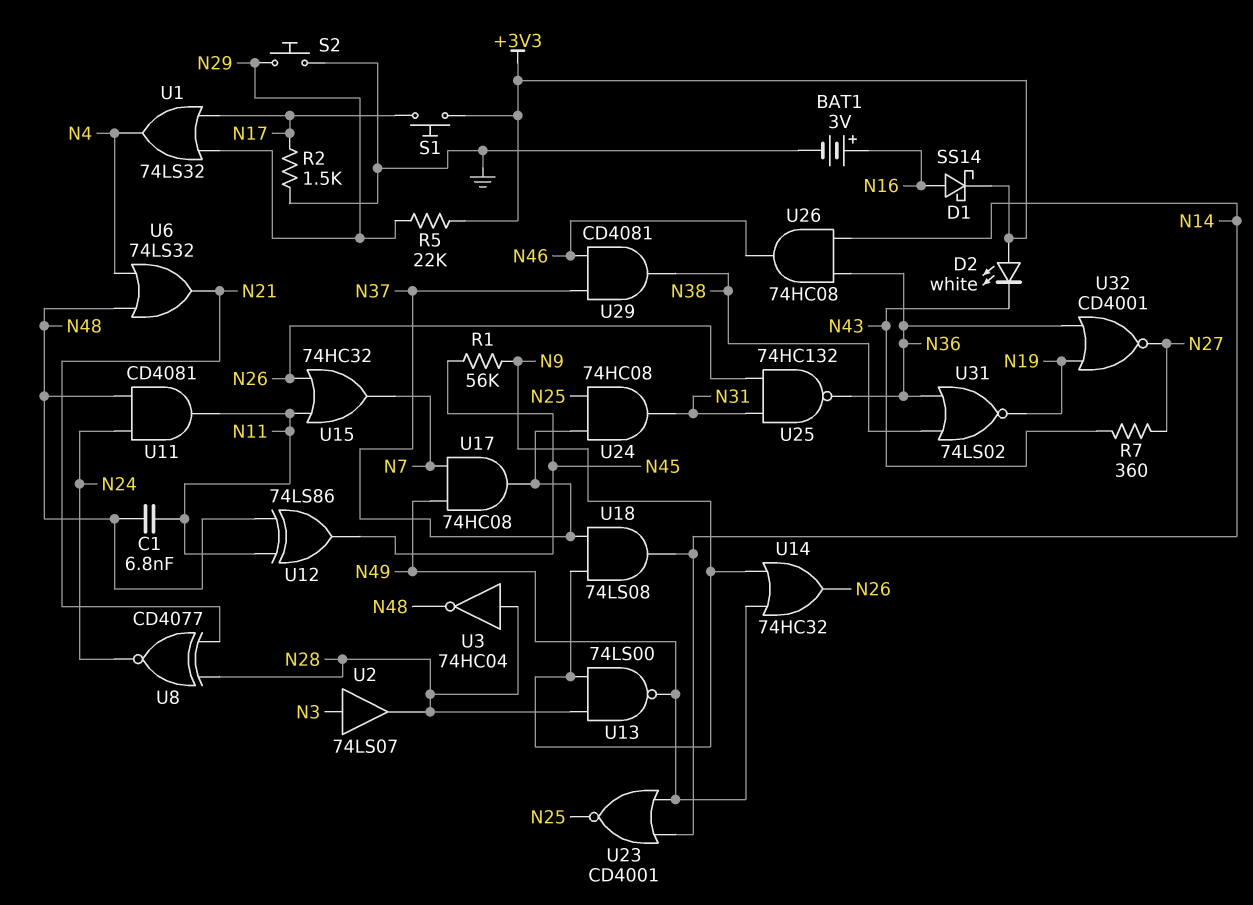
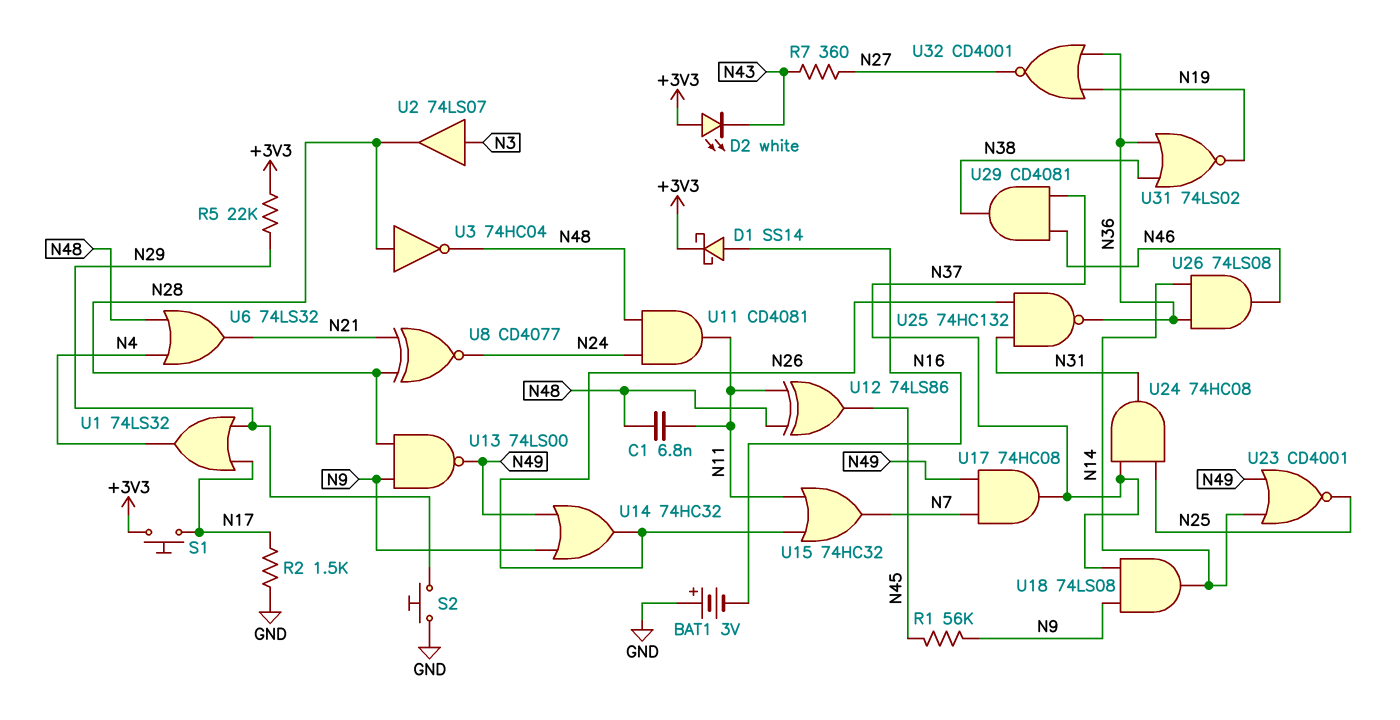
BAT1: 3V (plus N16, minus GND) -> 3V (plus GND, minus N16)
U26: AND 74HC08 (in N14, in N36, out N46) -> AND 74LS08 (in N14, in N36, out N46)

